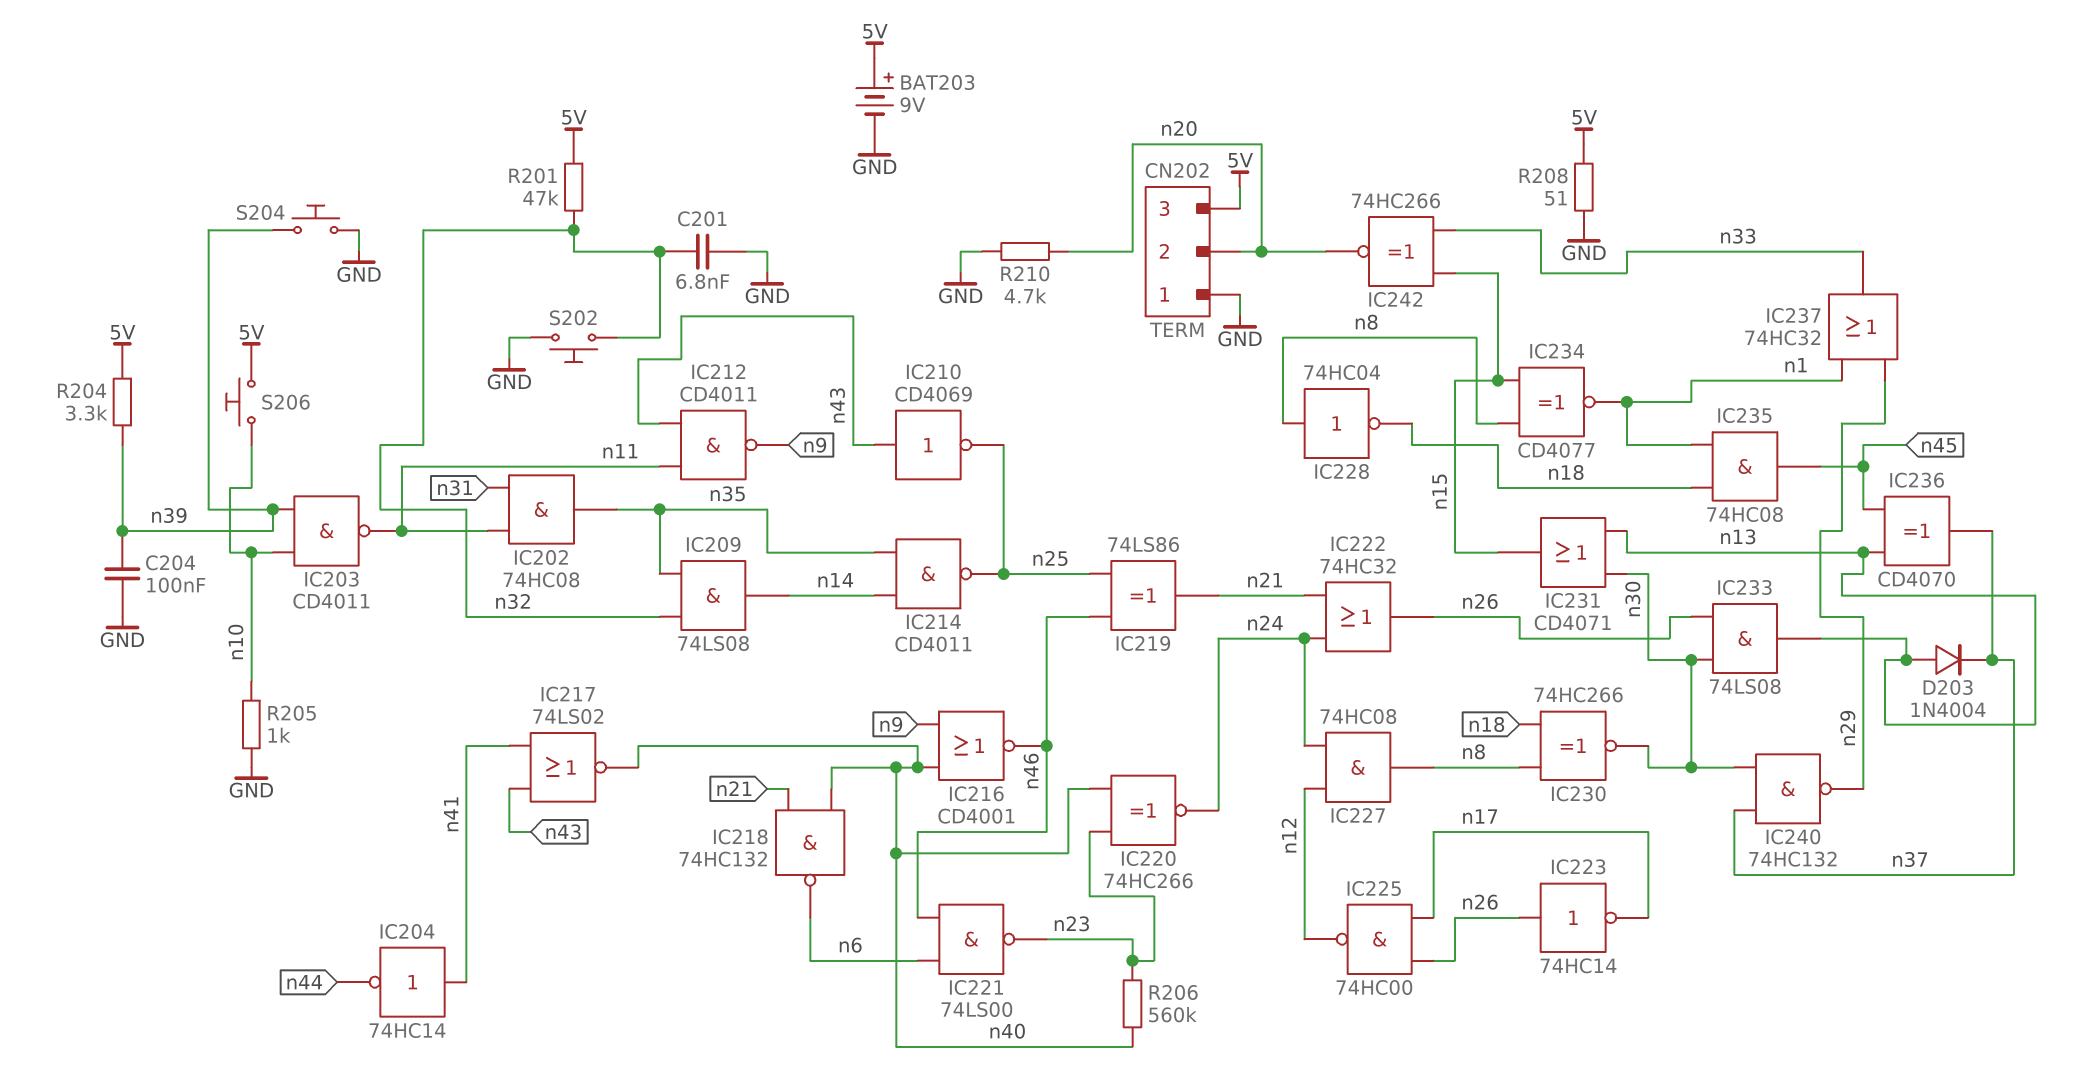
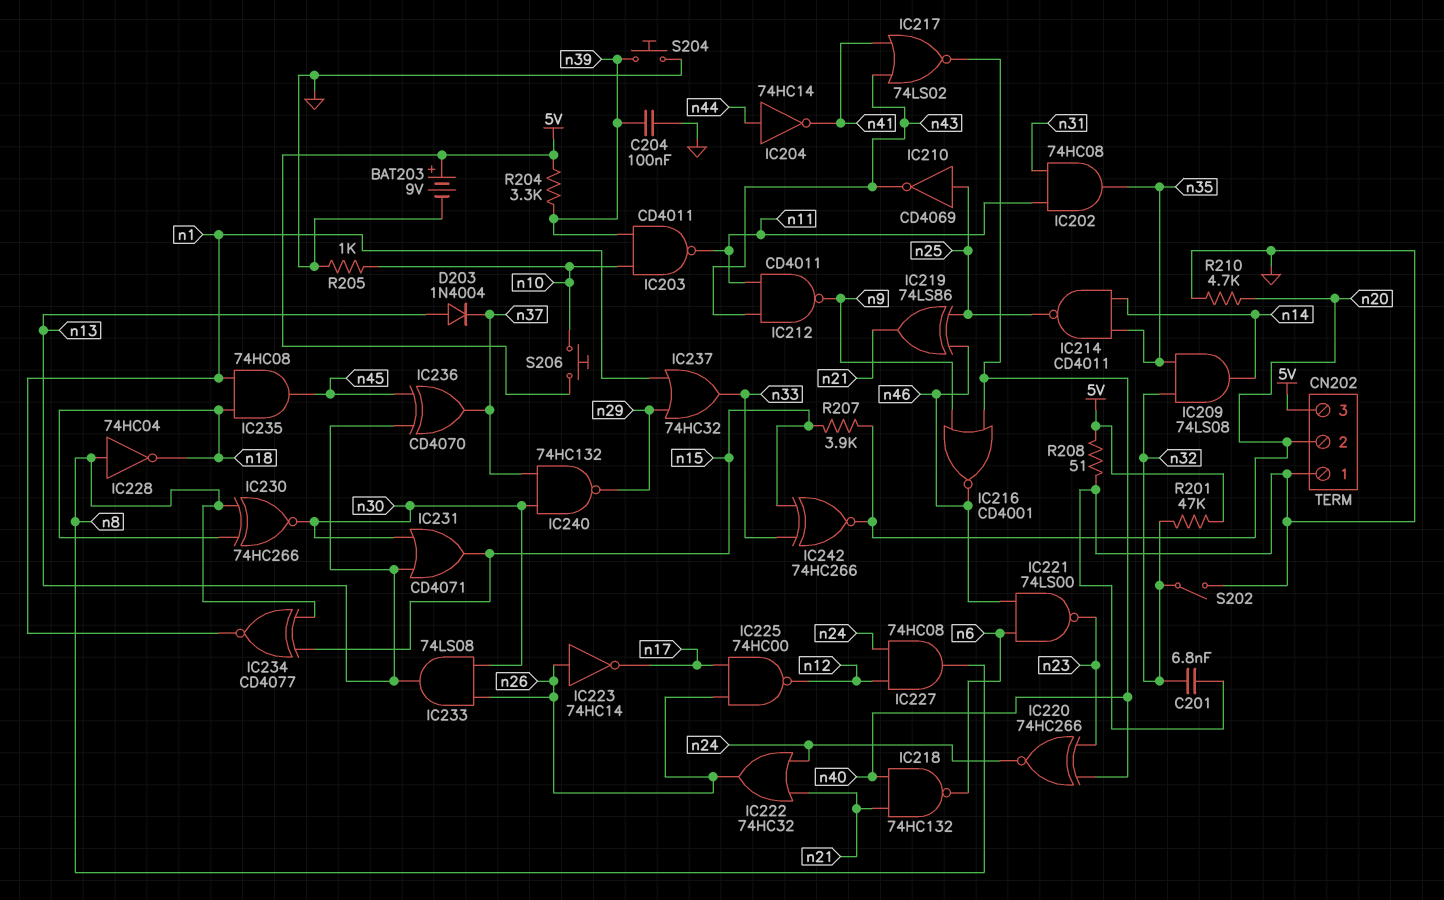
IC204: NOT 74HC14 (in n41, out n44) -> NOT 74HC14 (in n44, out n41)
IC210: NOT CD4069 (in n43, out n25) -> NOT CD4069 (in n25, out n43)
R206: 560k (n23, n40) -> none
R207: none -> 3.9k (n15, n20)
S202: button (GND, n32) -> switch (GND, n32)

